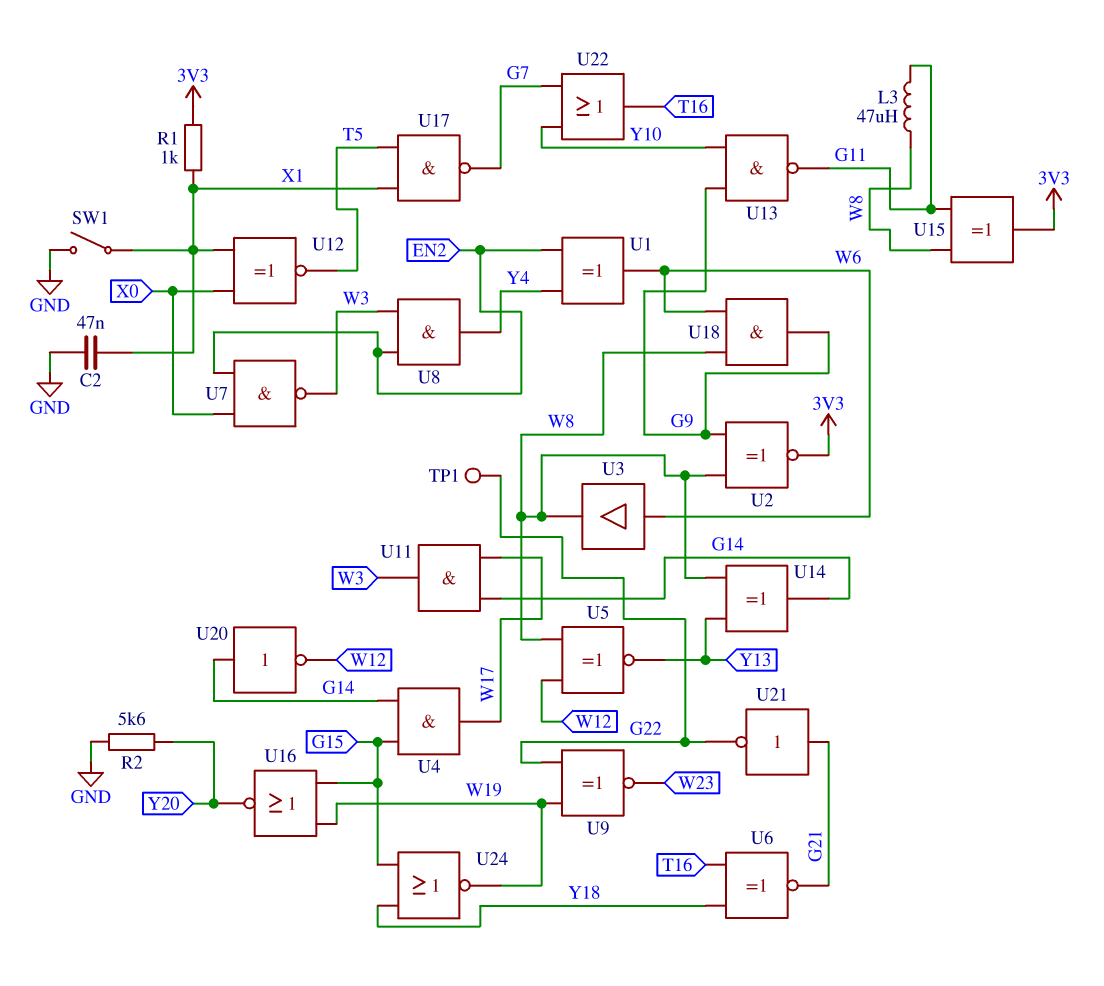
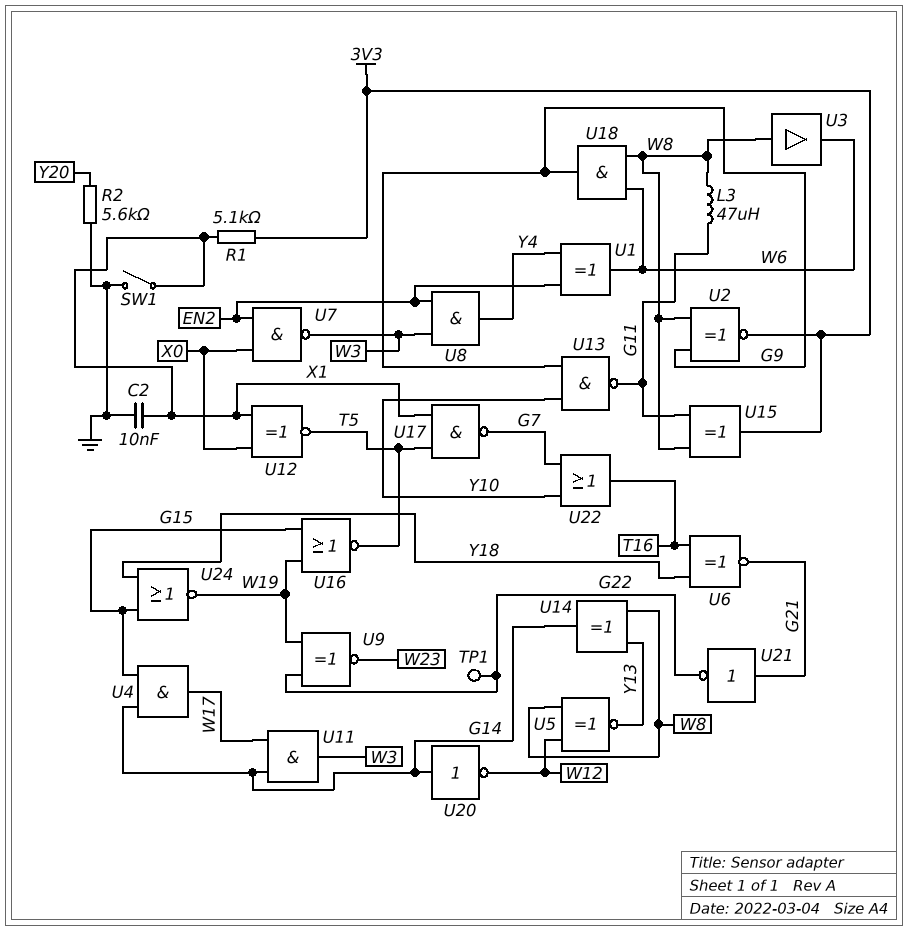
C2: 47nF (GND, X1) -> 10nF (GND, X1)
R1: 1k (3V3, X1) -> 5.1k (3V3, X1)
U3: buffer (in W6, out W8) -> buffer (in W8, out W6)
U16: NOR (in G15, in W19, out Y20) -> NOR (in G15, in W19, out T5)

